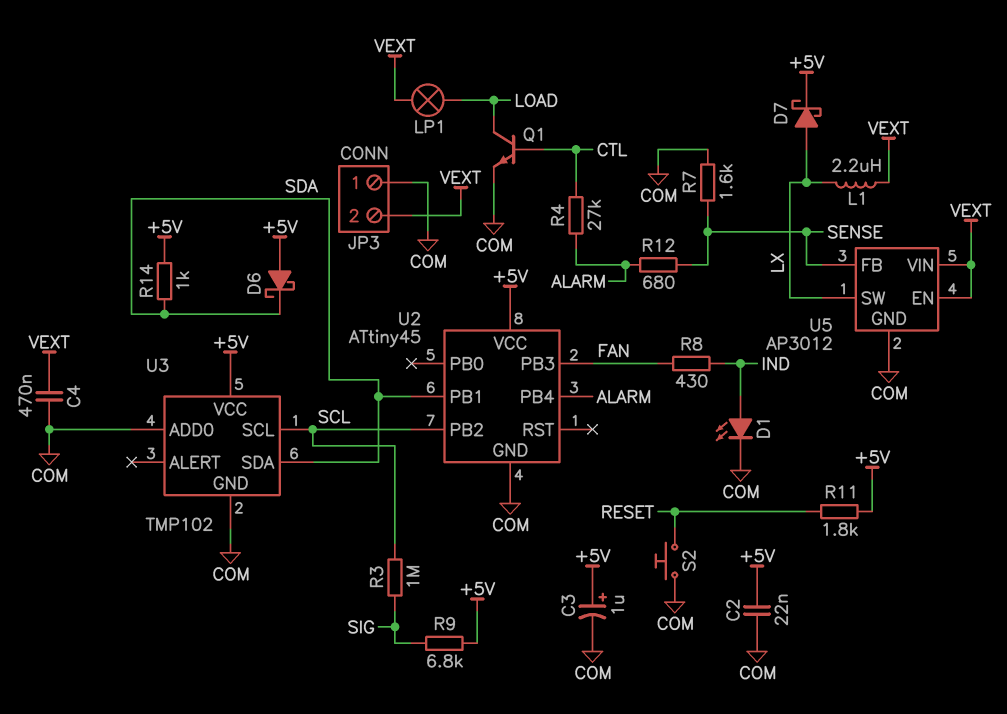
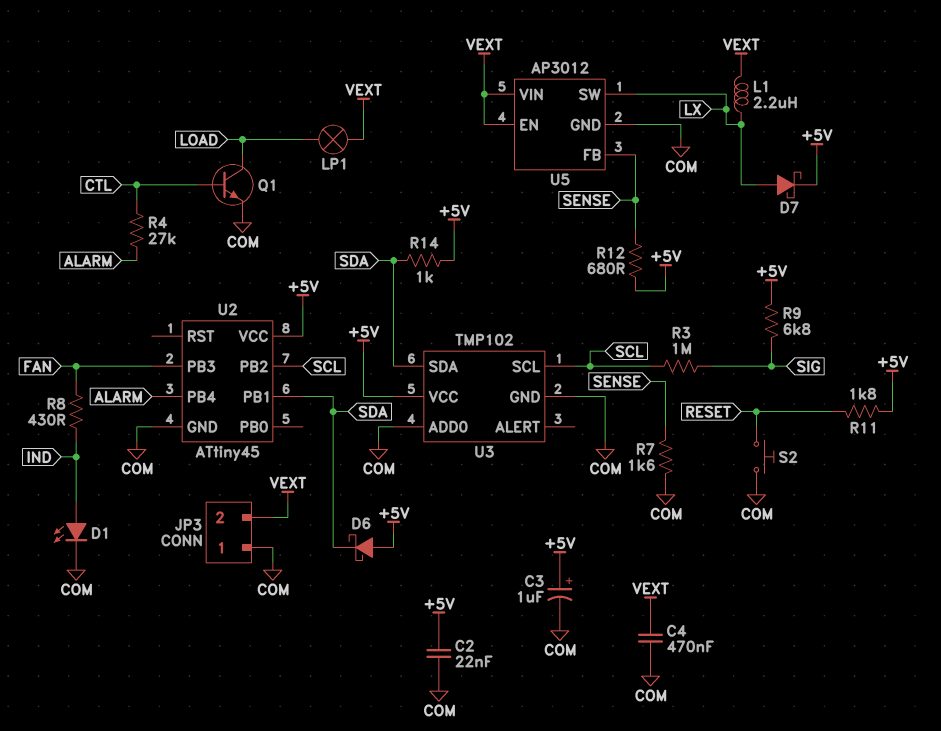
R12: 680 (ALARM, SENSE) -> 680 (+5V, SENSE)

